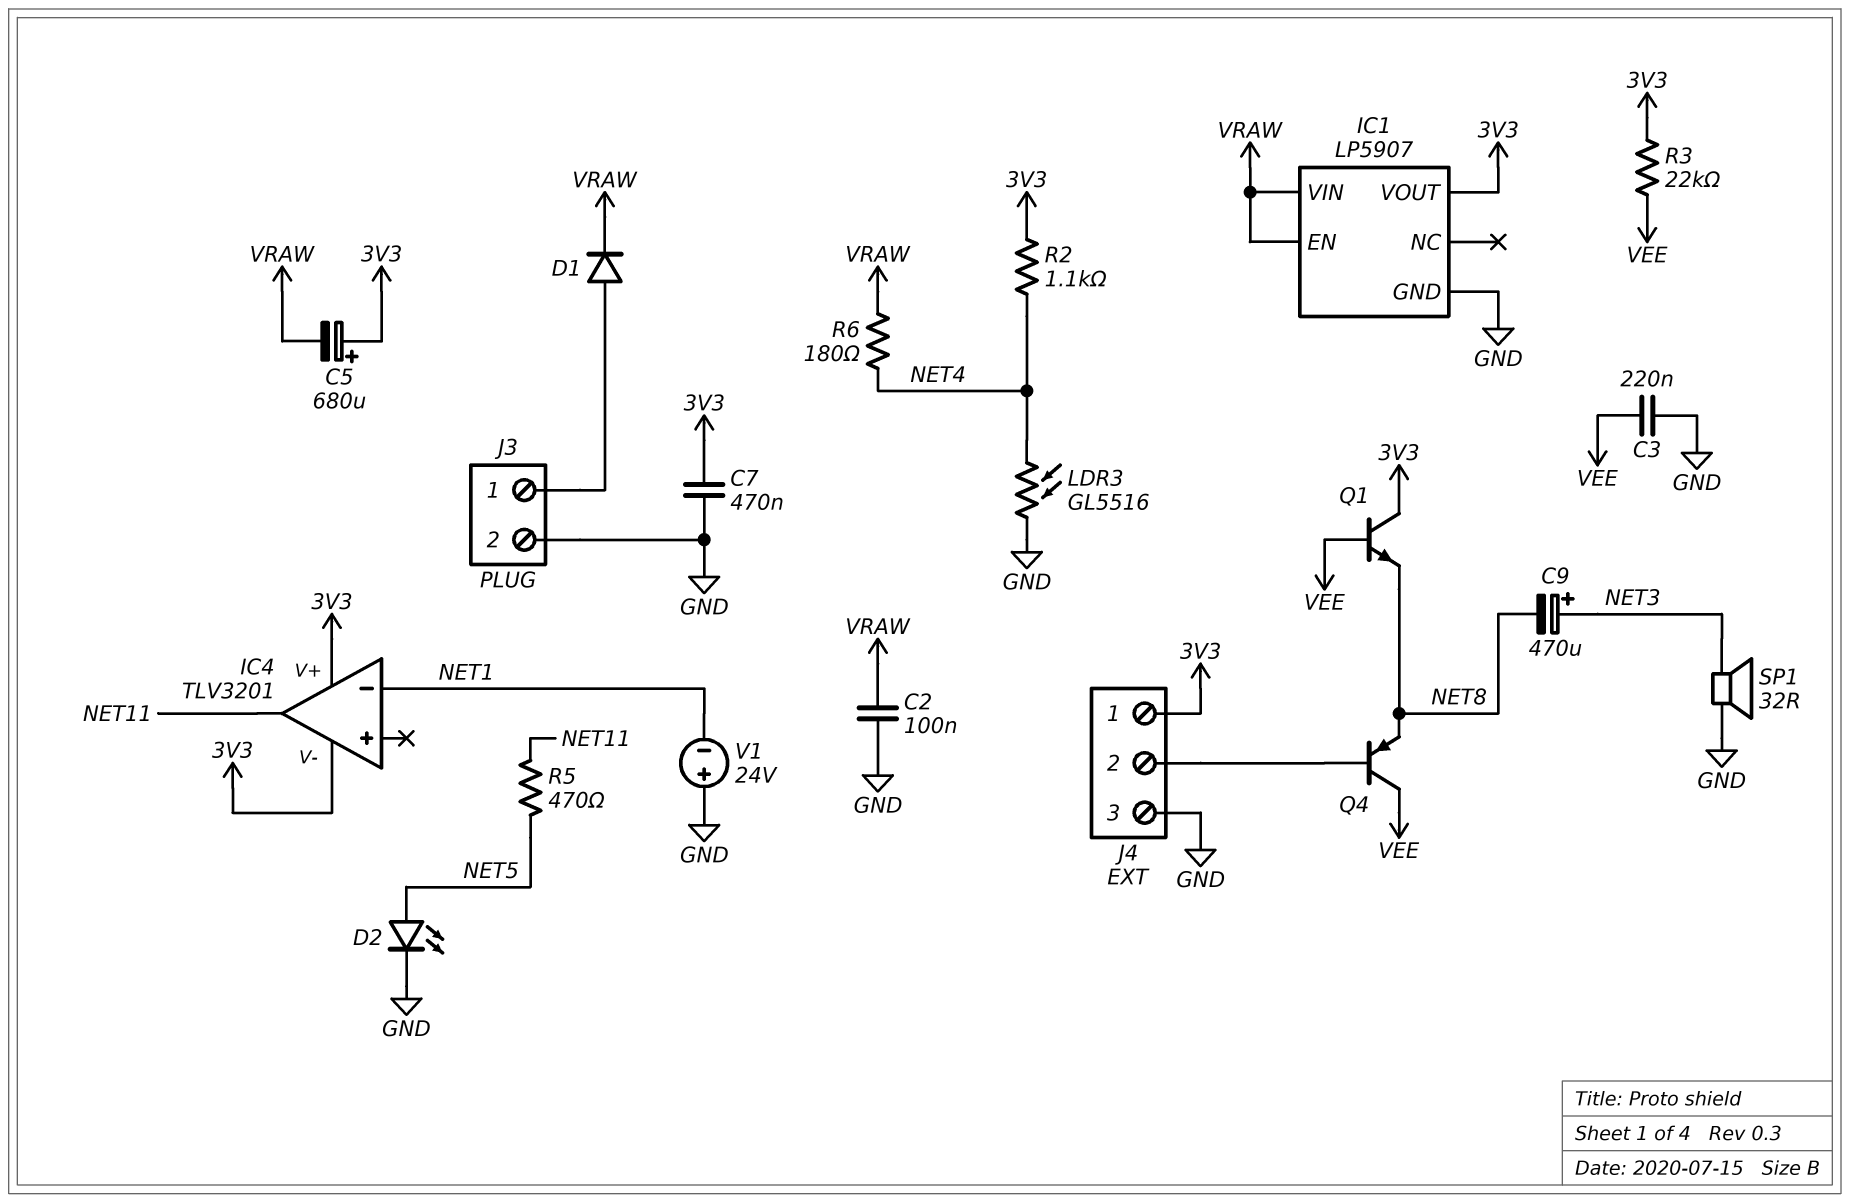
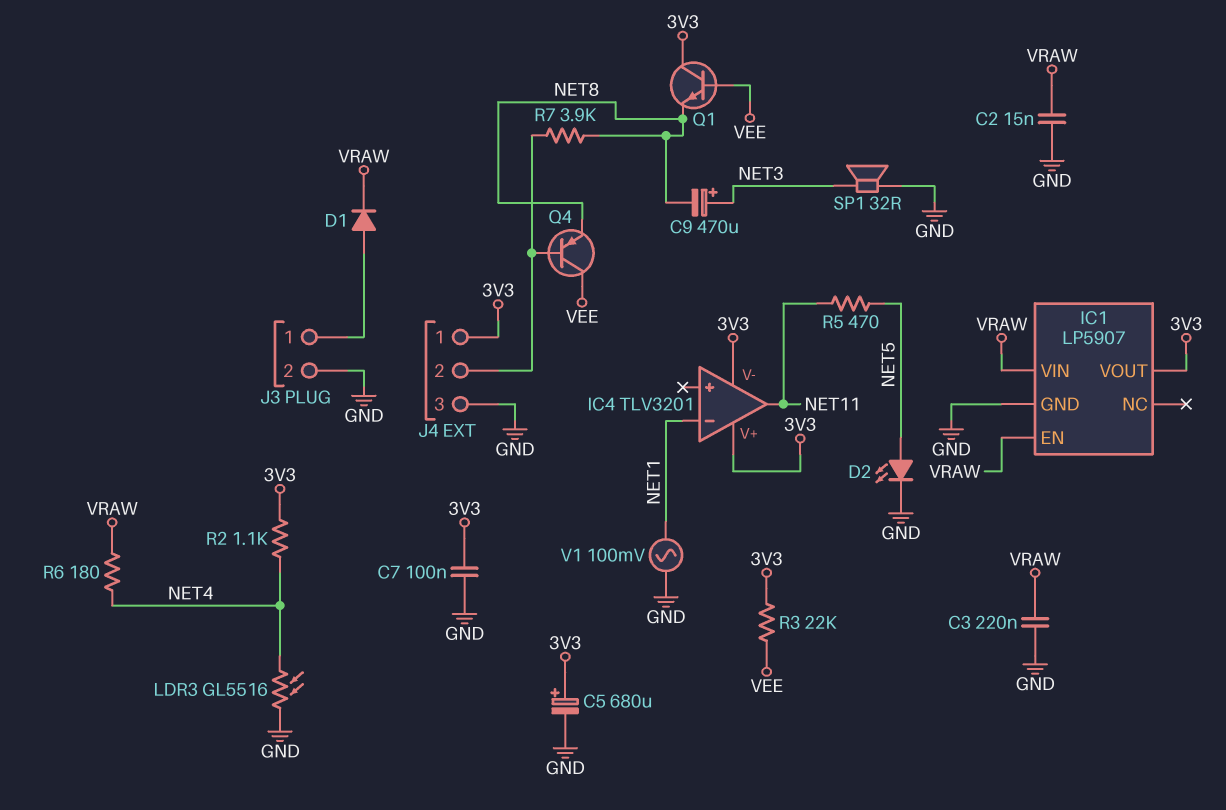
C2: 100nF (GND, VRAW) -> 15nF (GND, VRAW)
C3: 220nF (GND, VEE) -> 220nF (GND, VRAW)
C5: 680uF (plus 3V3, minus VRAW) -> 680uF (plus 3V3, minus GND)
C7: 470nF (3V3, GND) -> 100nF (3V3, GND)
R7: none -> 3.9k (J4/2, NET8)
V1: 24V (plus GND, minus NET1) -> AC 100mV (GND, NET1)

